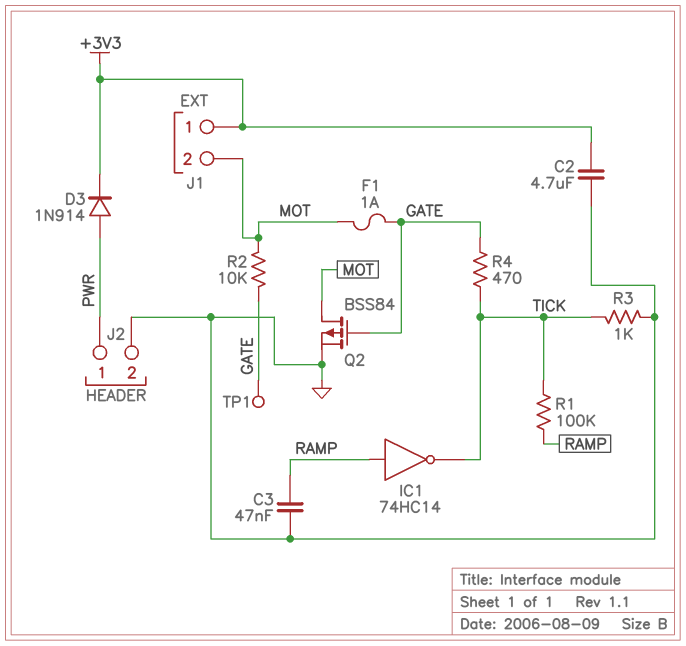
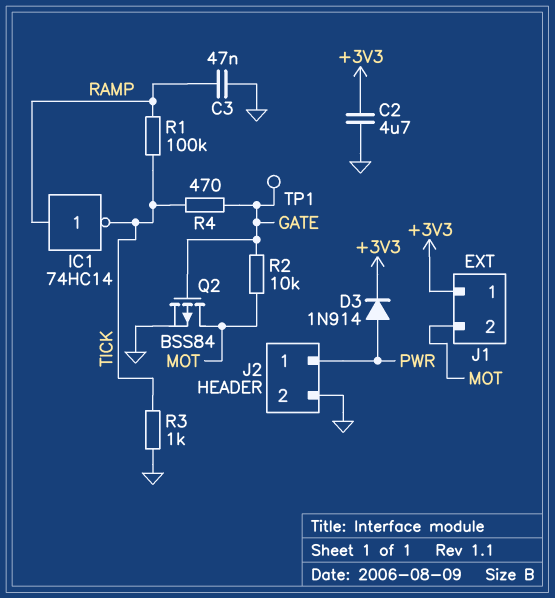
F1: 1A (GATE, MOT) -> none

